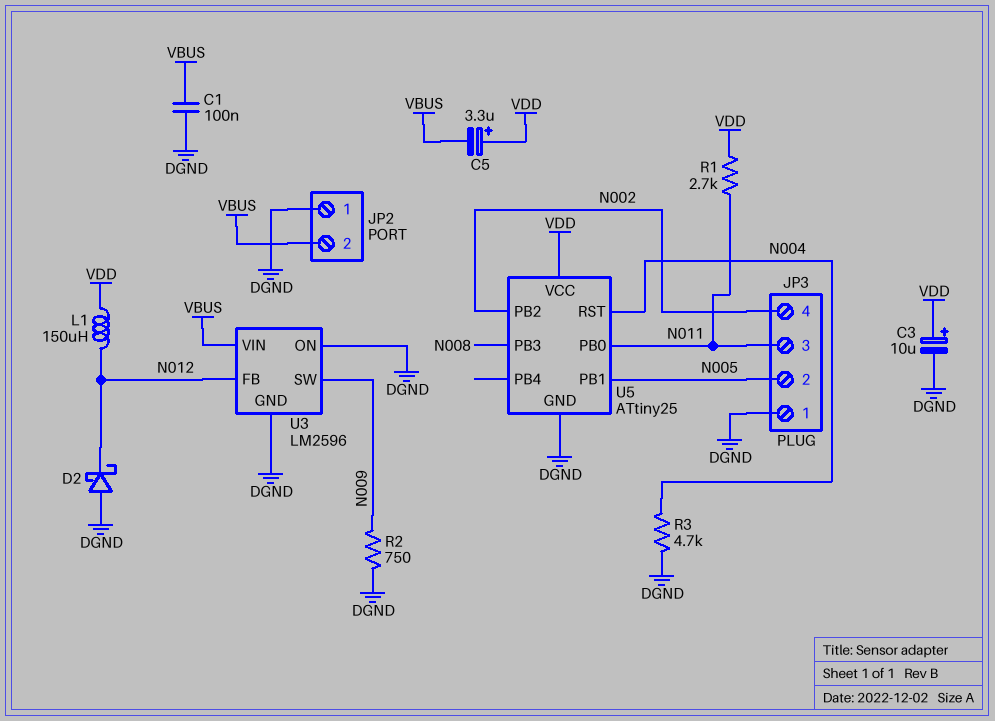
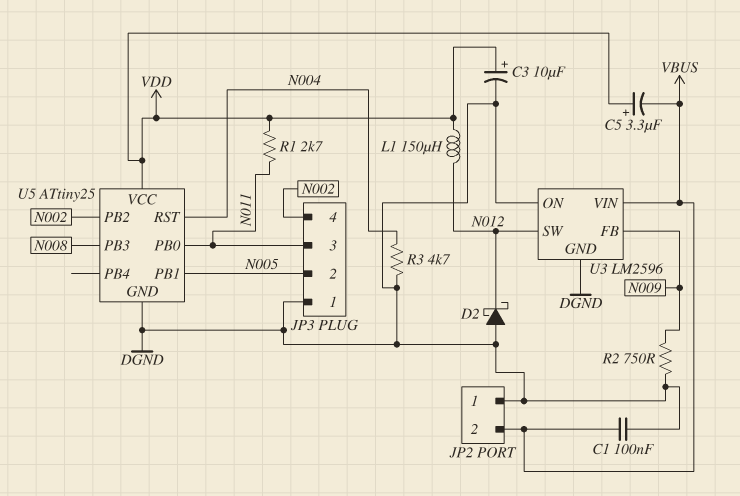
U3 pin FB: N012 -> N009
U3 pin SW: N009 -> N012

